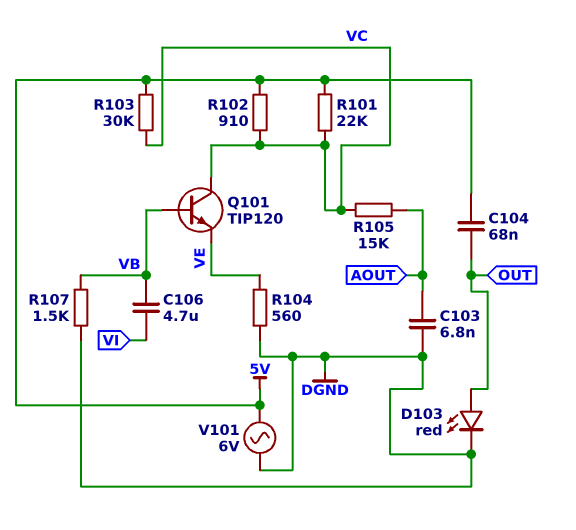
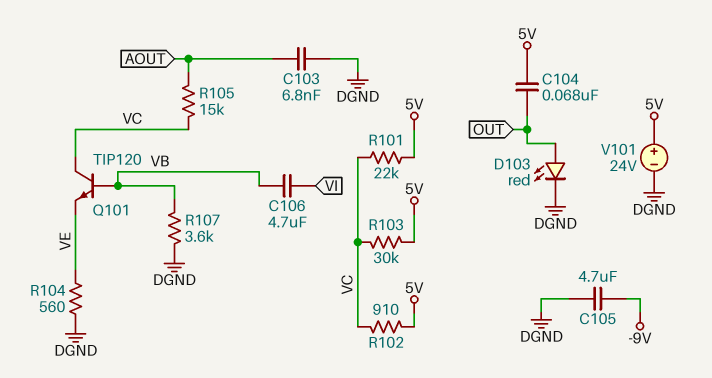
C105: none -> 4.7uF (-9V, DGND)
R107: 1.5k (DGND, VB) -> 3.6k (DGND, VB)
V101: AC 6V (5V, DGND) -> 24V (plus 5V, minus DGND)

